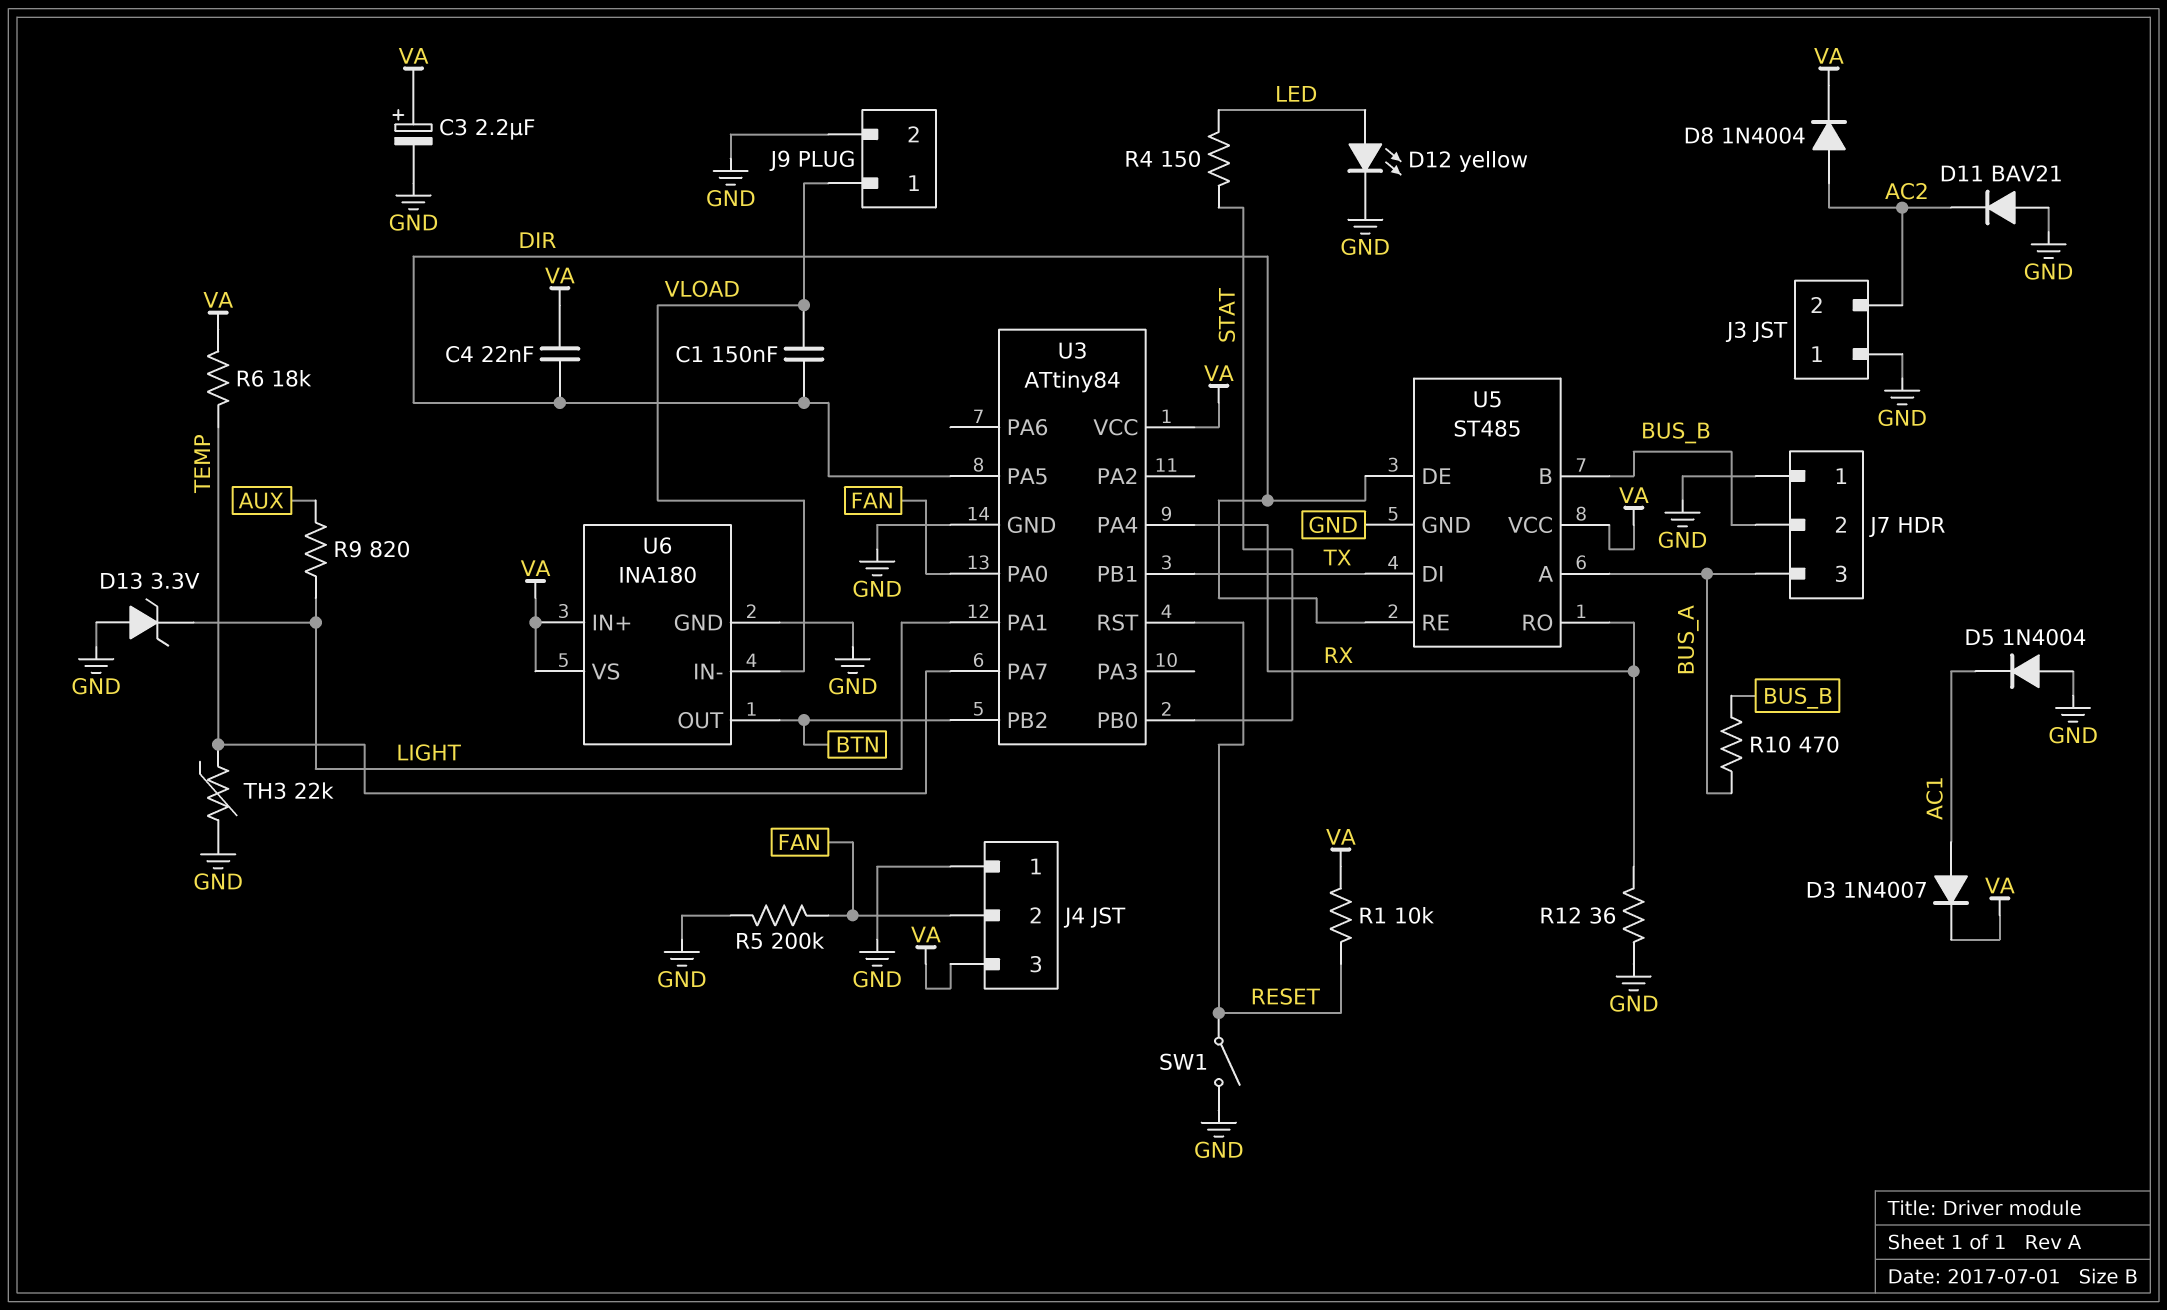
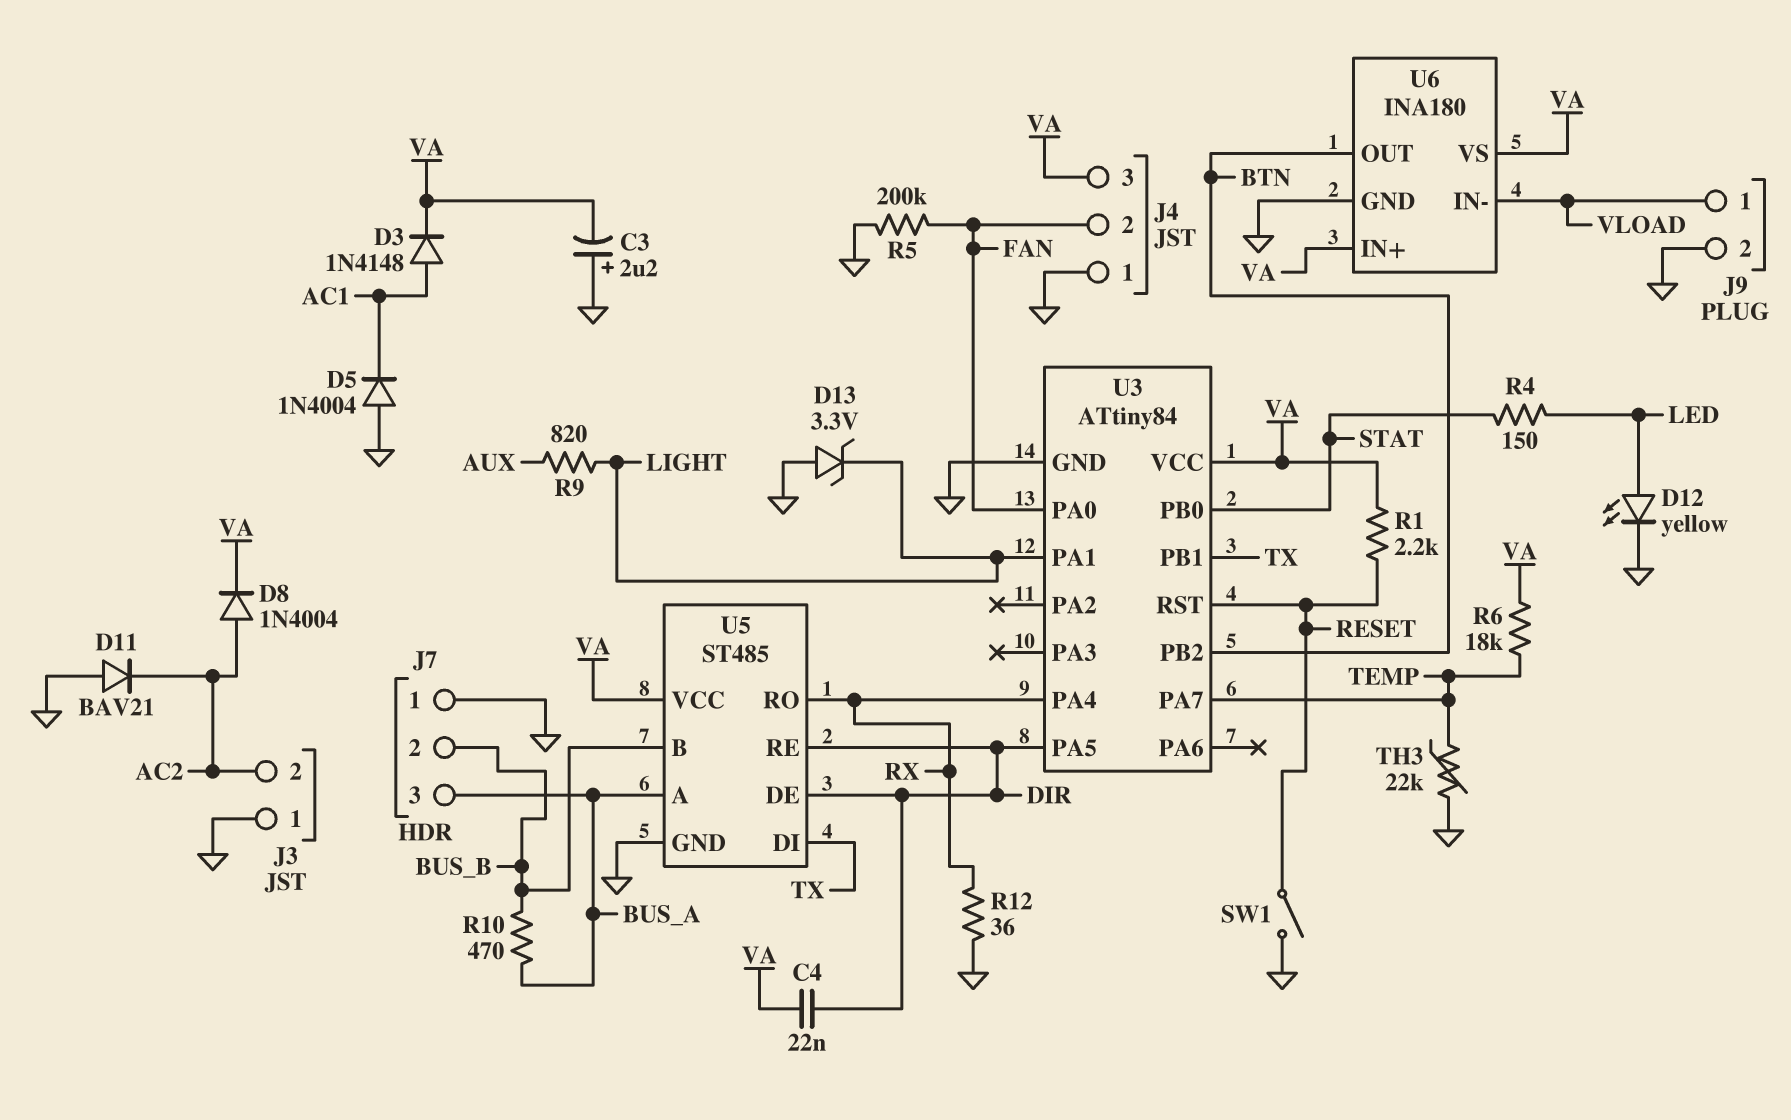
C1: 150nF (DIR, VLOAD) -> none
C3: 2.2uF (plus VA, minus GND) -> 2.2uF (plus GND, minus VA)
D3: diode 1N4007 (A AC1, K VA) -> diode 1N4148 (A AC1, K VA)
R1: 10k (RESET, VA) -> 2.2k (RESET, VA)

